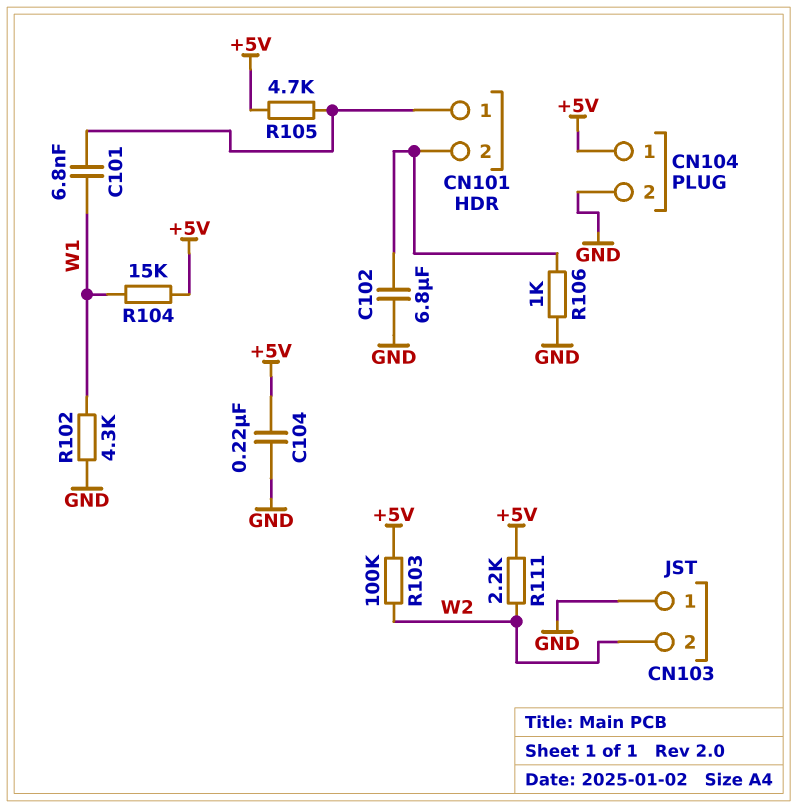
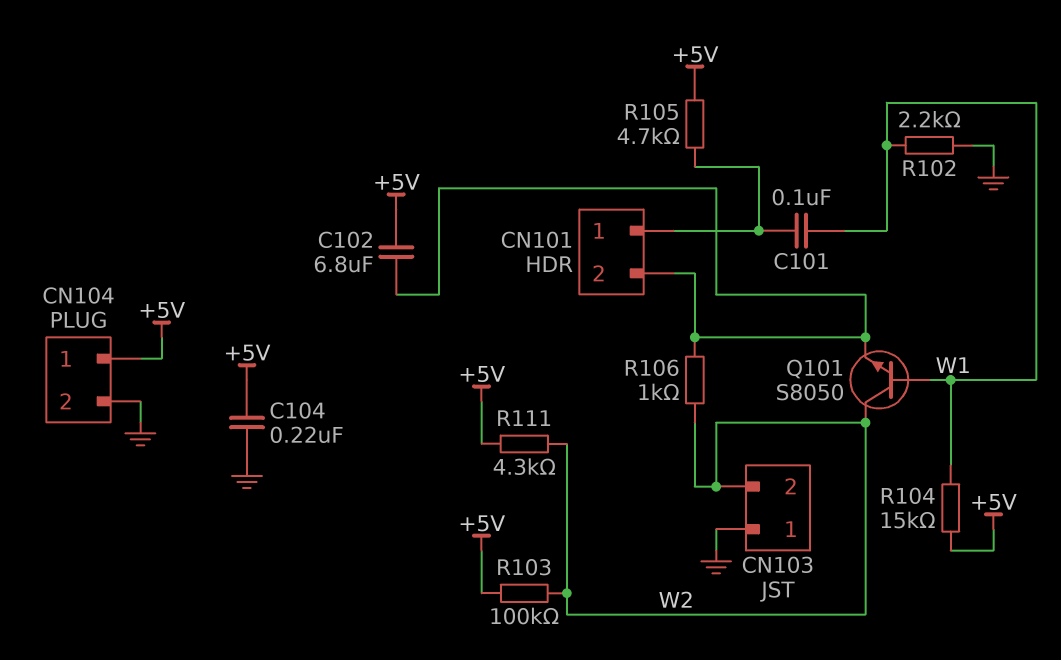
C101: 6.8nF (CN101/1, W1) -> 100nF (CN101/1, W1)
C102: 6.8uF (CN101/2, GND) -> 6.8uF (+5V, CN101/2)
Q101: none -> NPN S8050 (B W1, C W2, E CN101/2)
R102: 4.3k (GND, W1) -> 2.2k (GND, W1)
R106: 1k (CN101/2, GND) -> 1k (CN101/2, W2)
R111: 2.2k (+5V, W2) -> 4.3k (+5V, W2)

